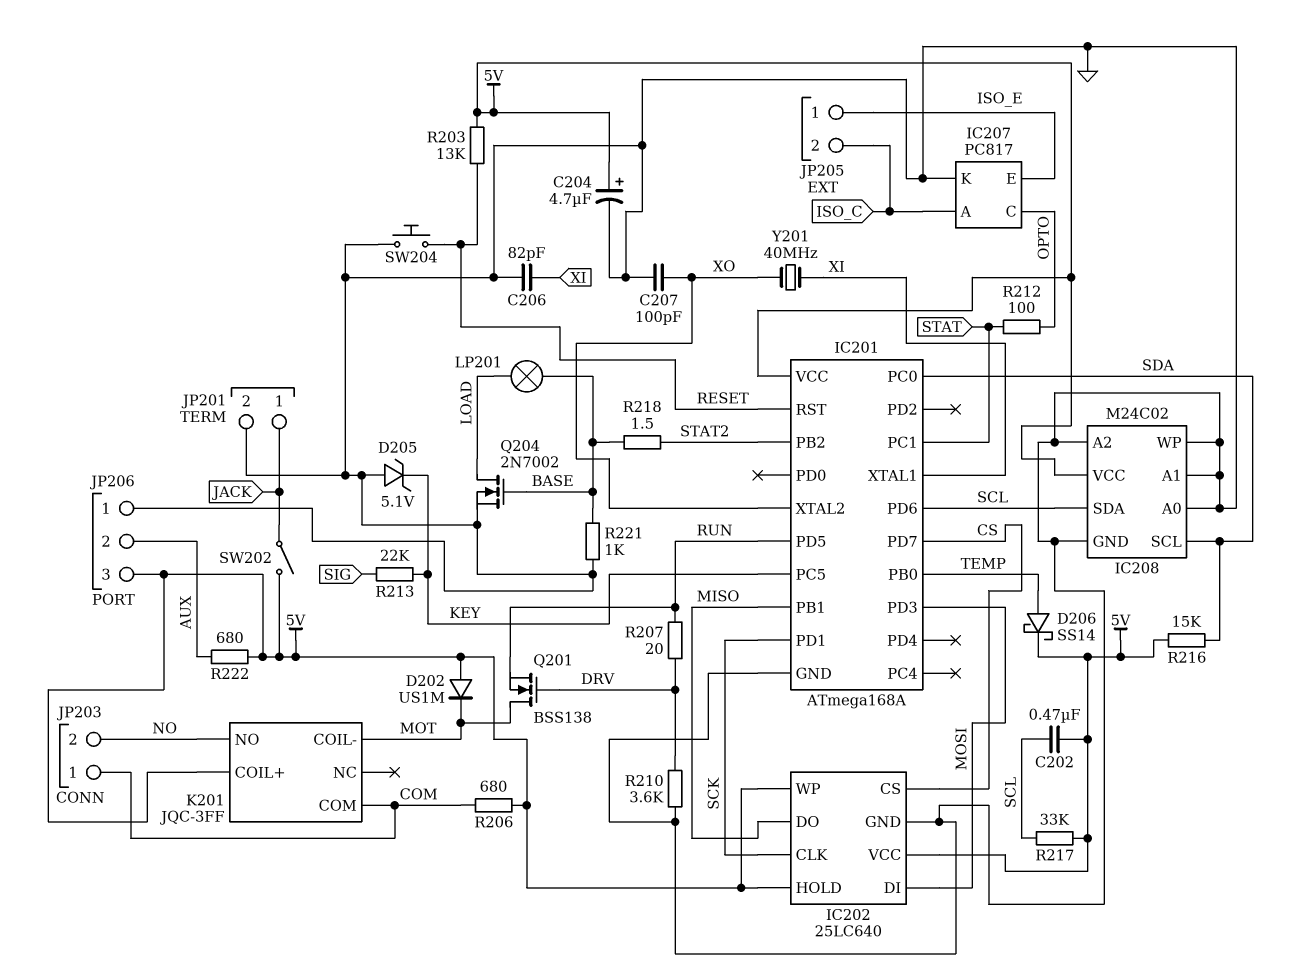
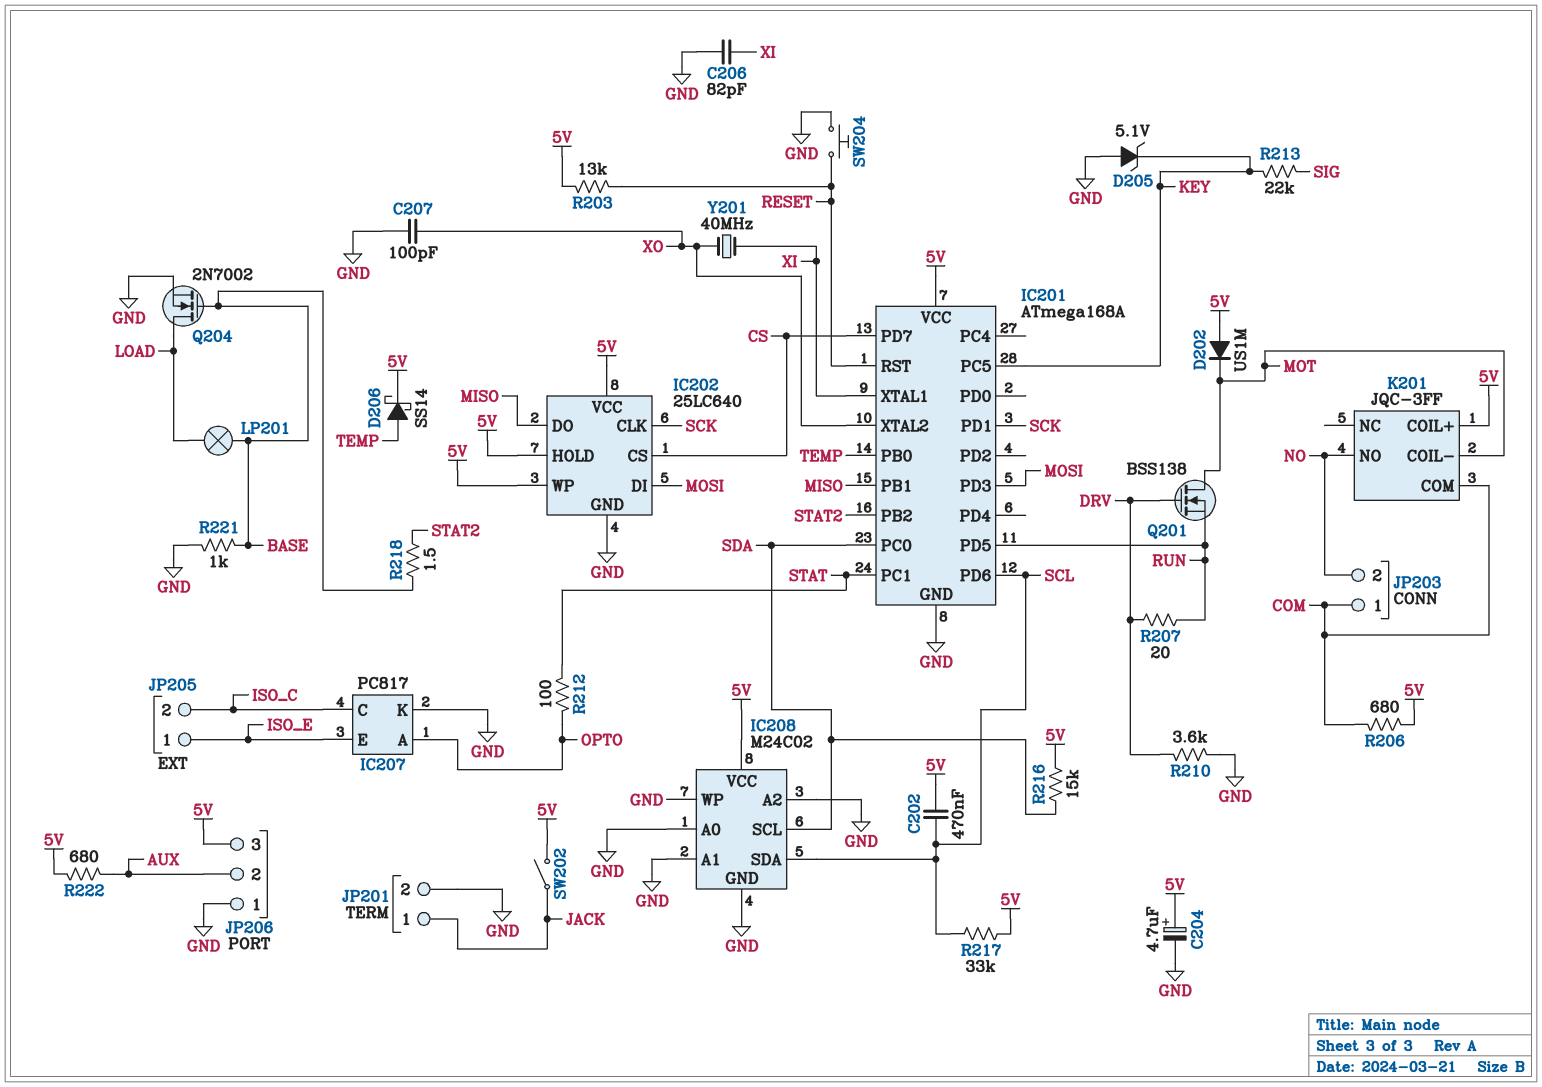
IC207 pin A: ISO_C -> OPTO
IC207 pin C: OPTO -> ISO_C

